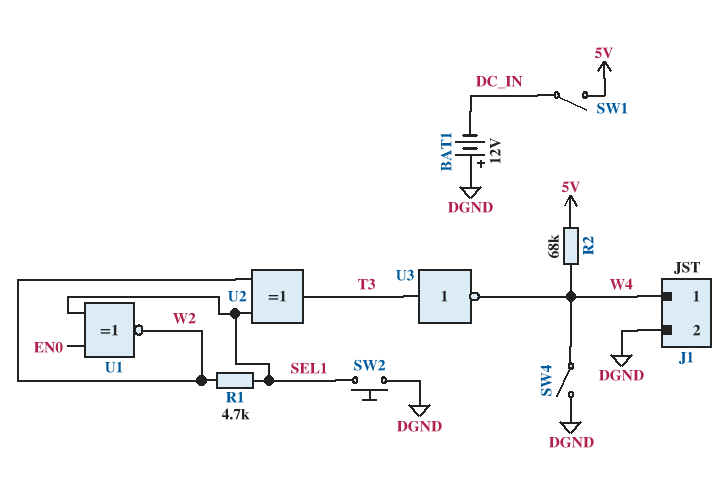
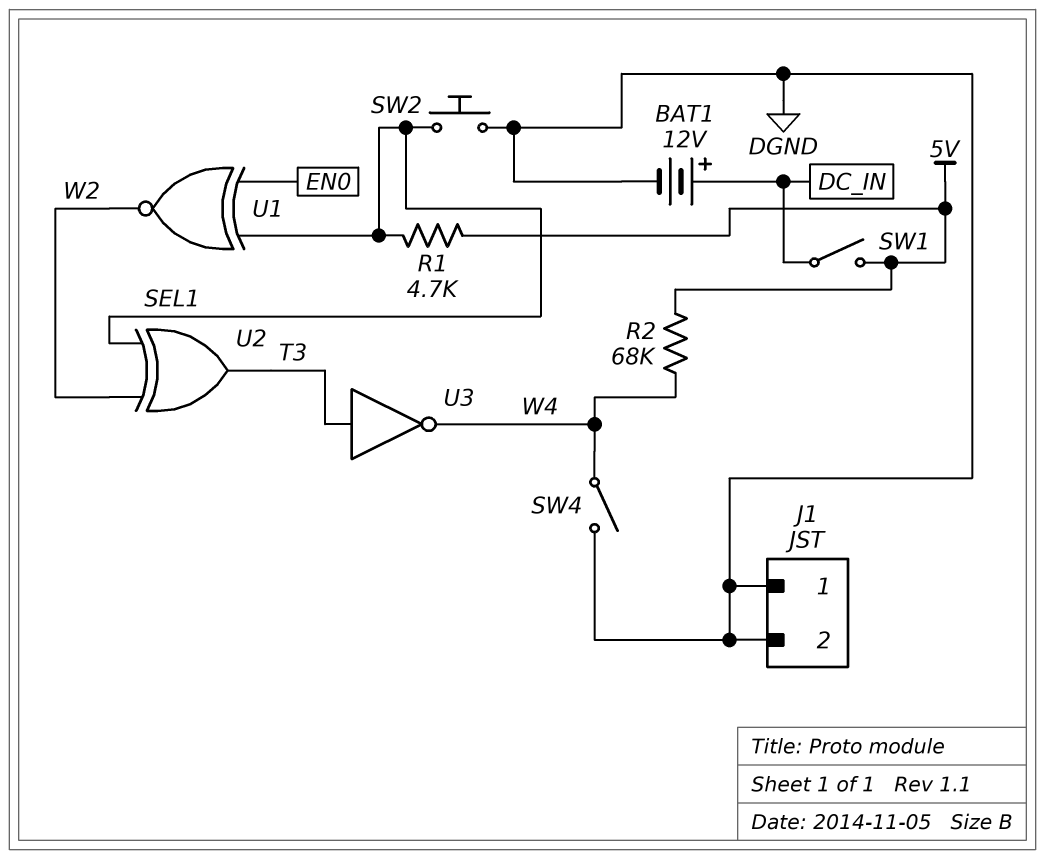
BAT1: 12V (plus DGND, minus DC_IN) -> 12V (plus DC_IN, minus DGND)
J1 pin 1: W4 -> DGND
R1: 4.7k (SEL1, W2) -> 4.7k (5V, SEL1)

